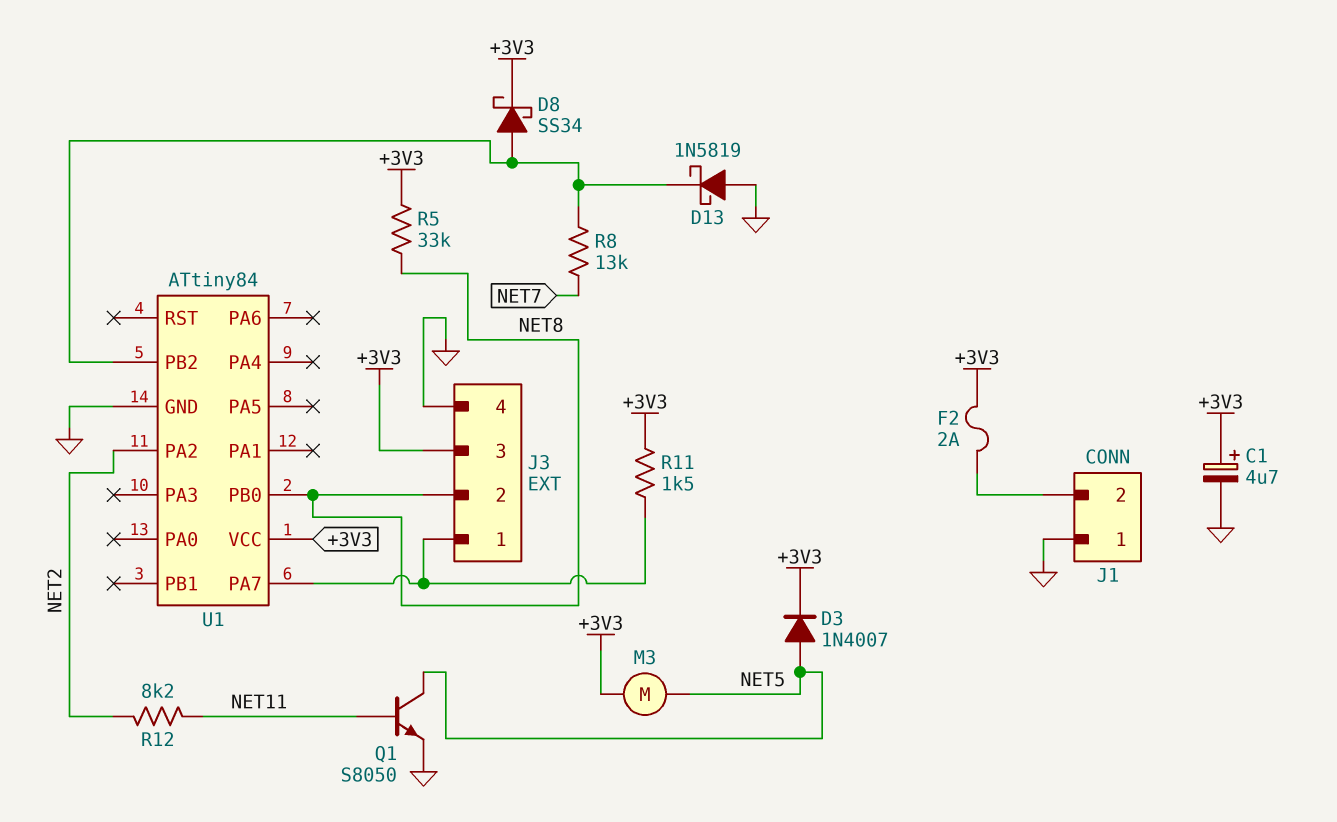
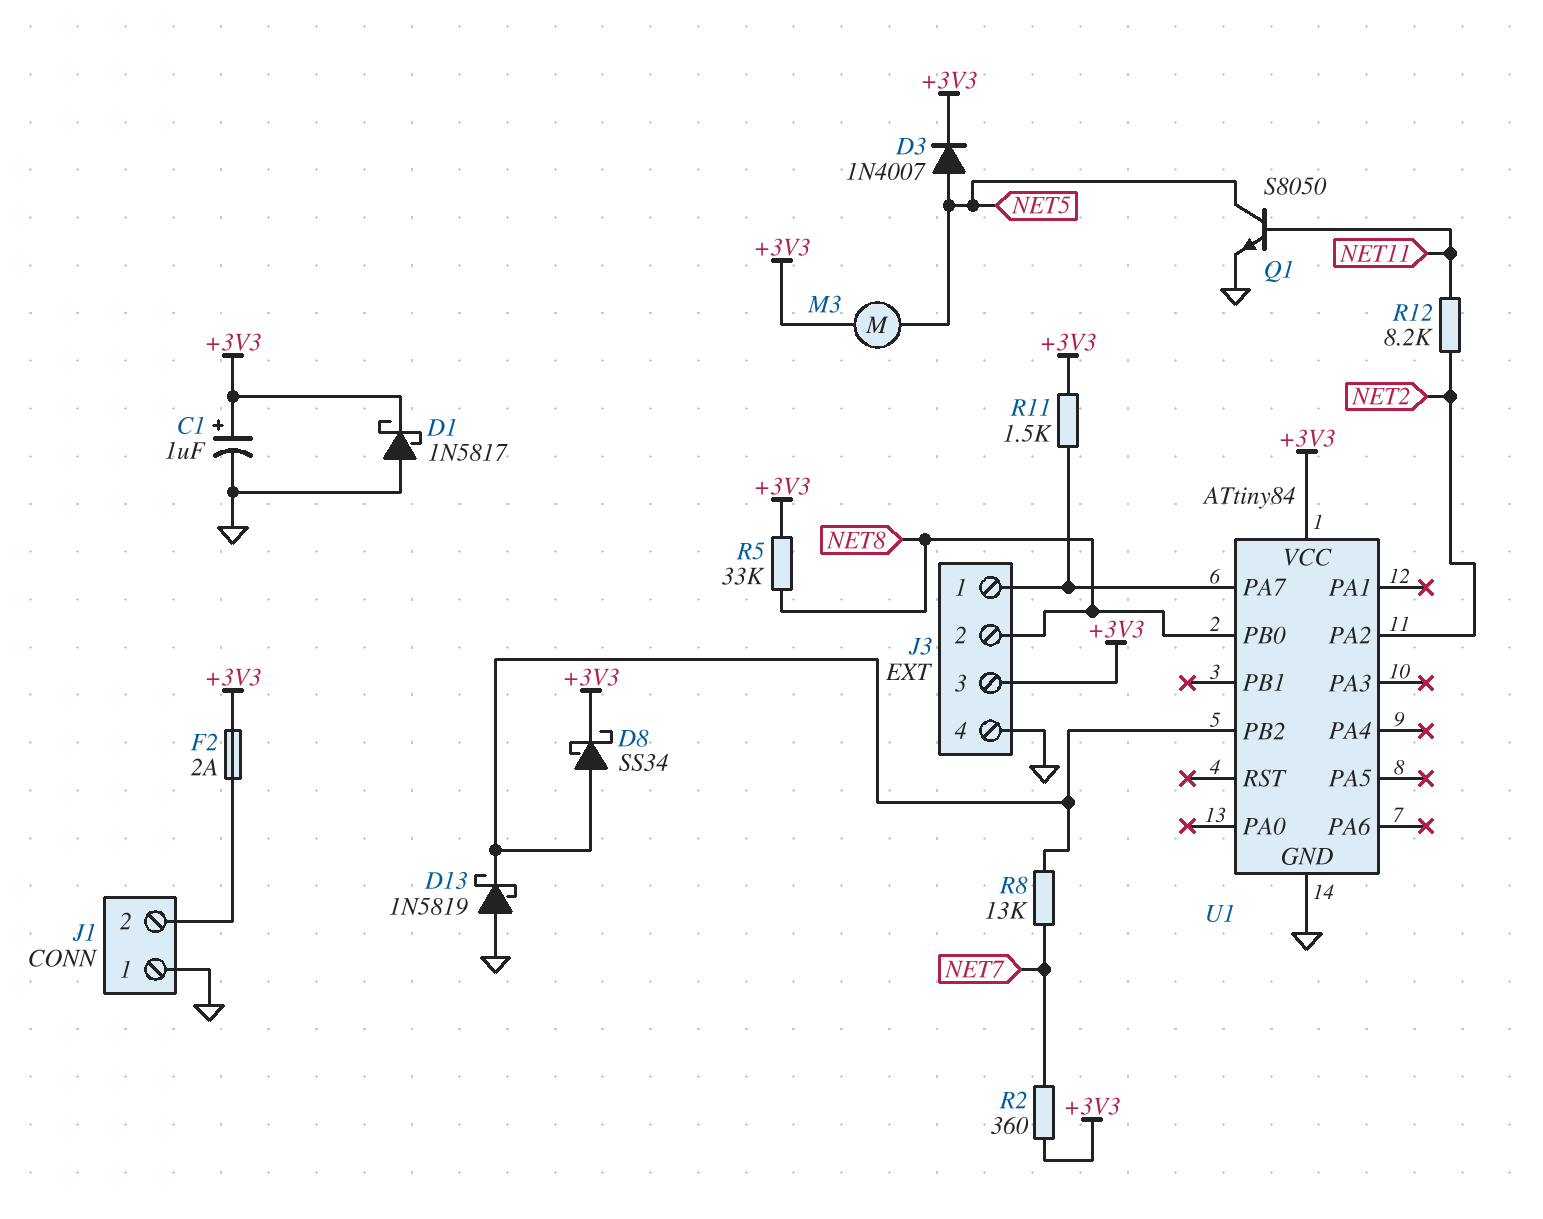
C1: 4.7uF (plus +3V3, minus GND) -> 1uF (plus +3V3, minus GND)
D1: none -> schottky 1N5817 (A GND, K +3V3)
R2: none -> 360 (+3V3, NET7)

